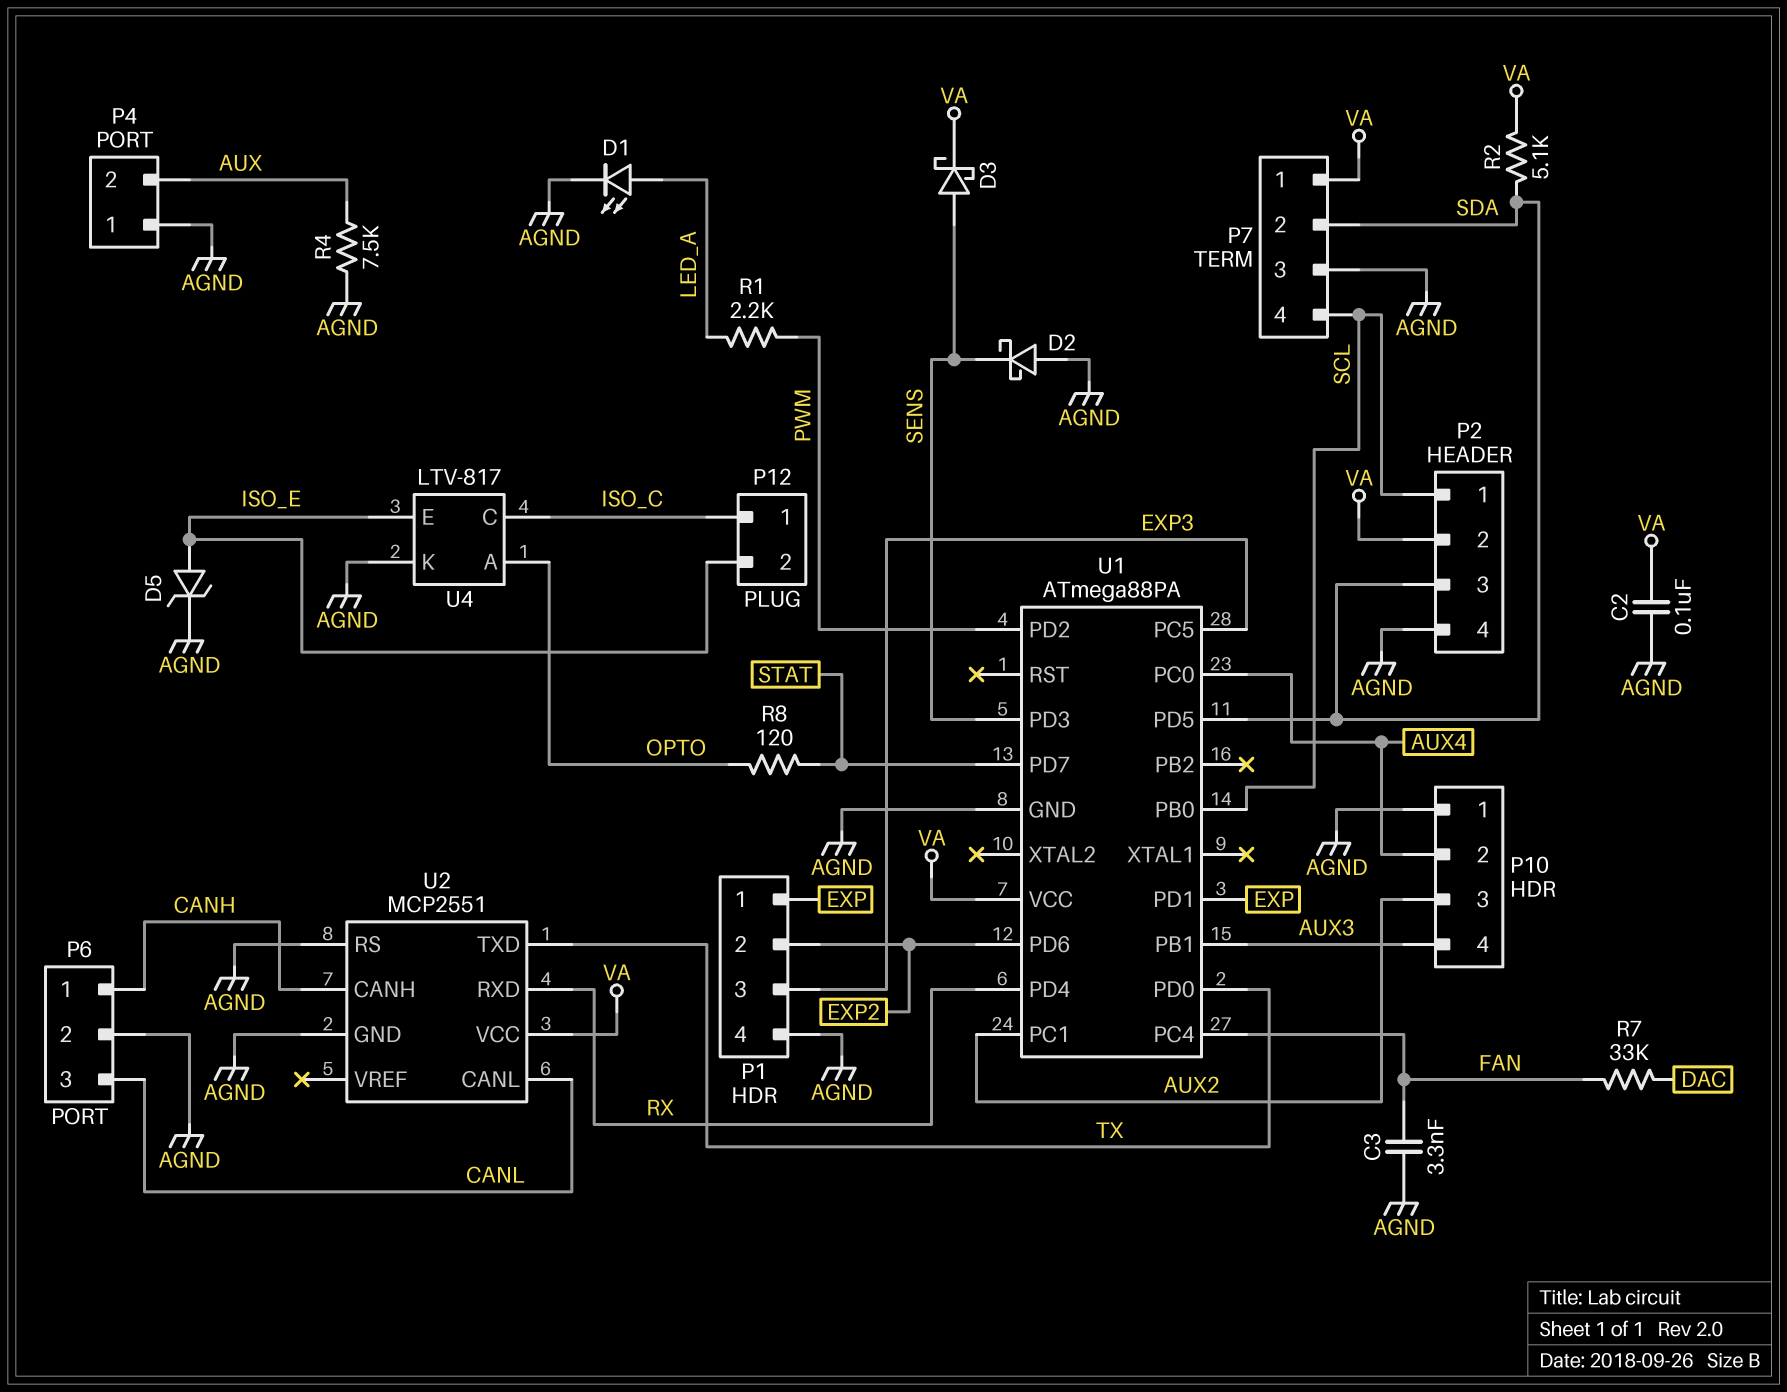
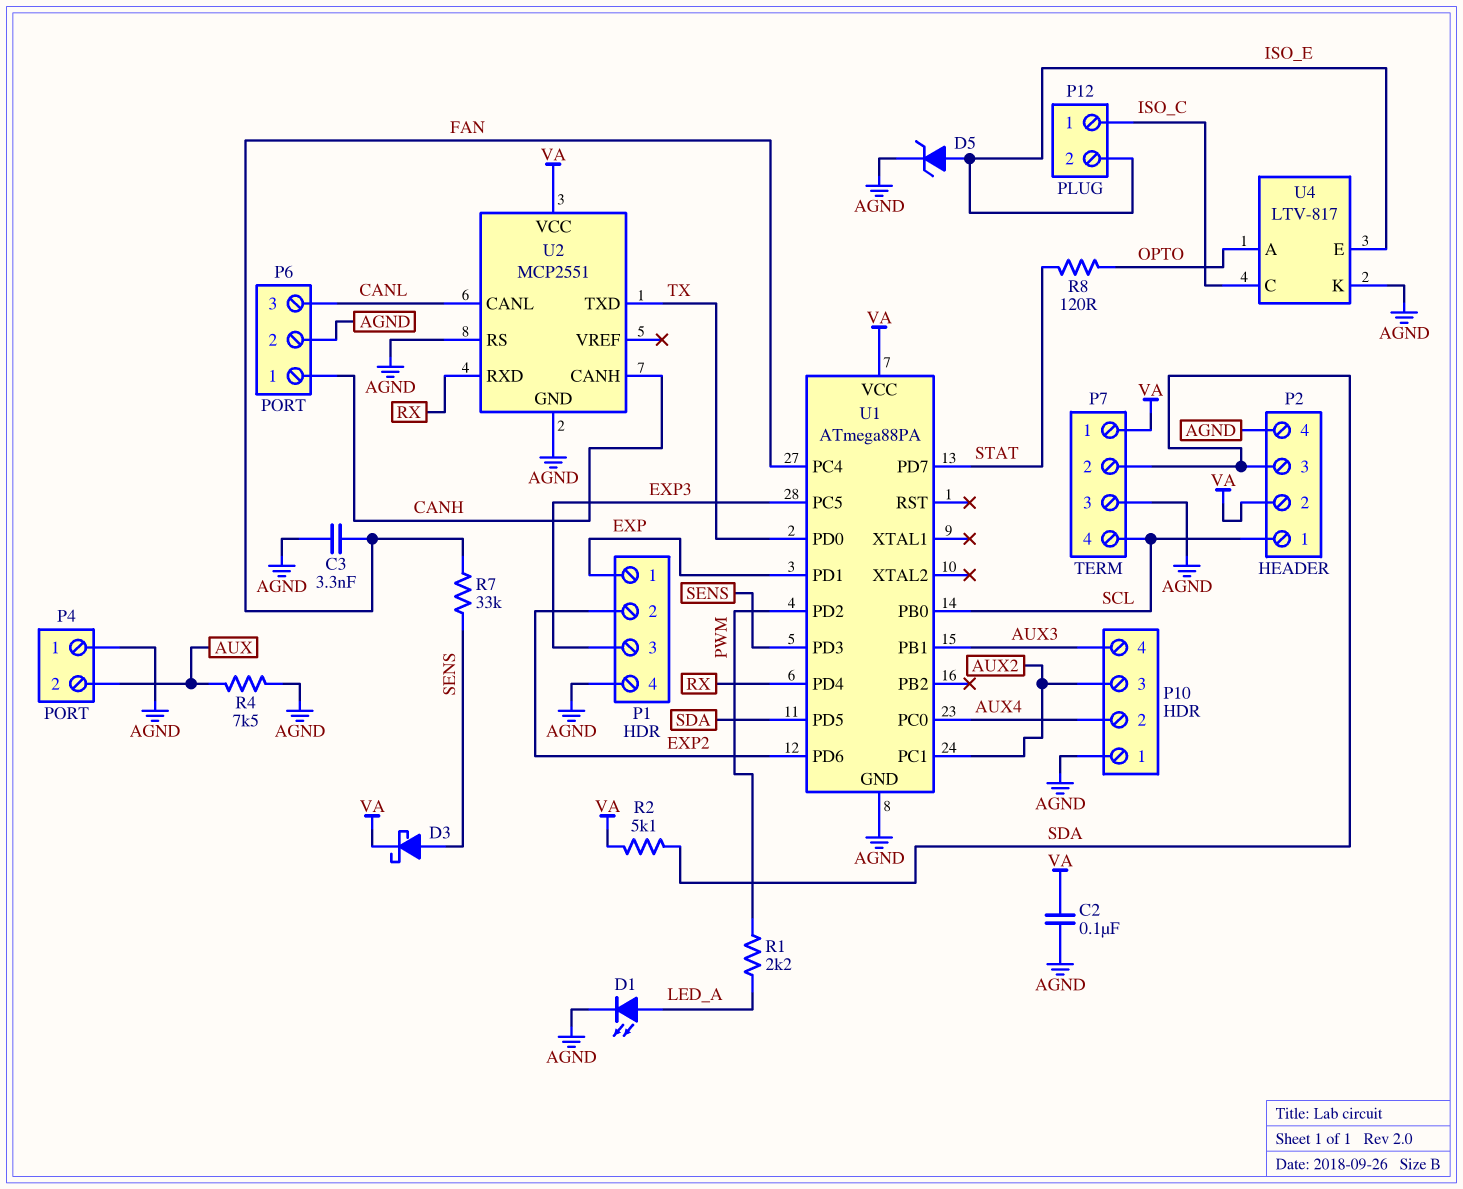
D2: schottky (A AGND, K SENS) -> none
R7: 33k (DAC, FAN) -> 33k (FAN, SENS)

